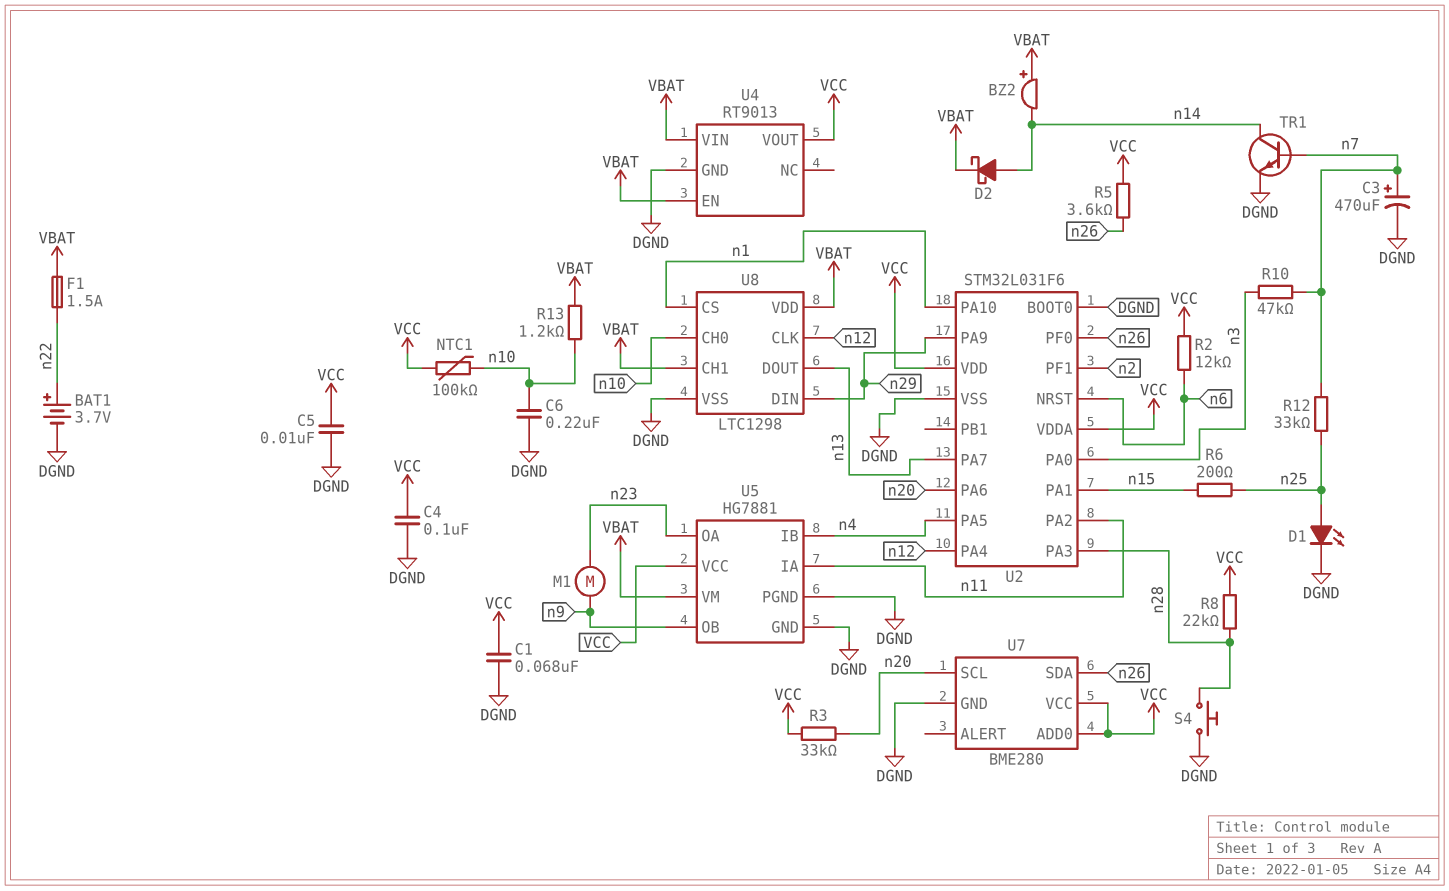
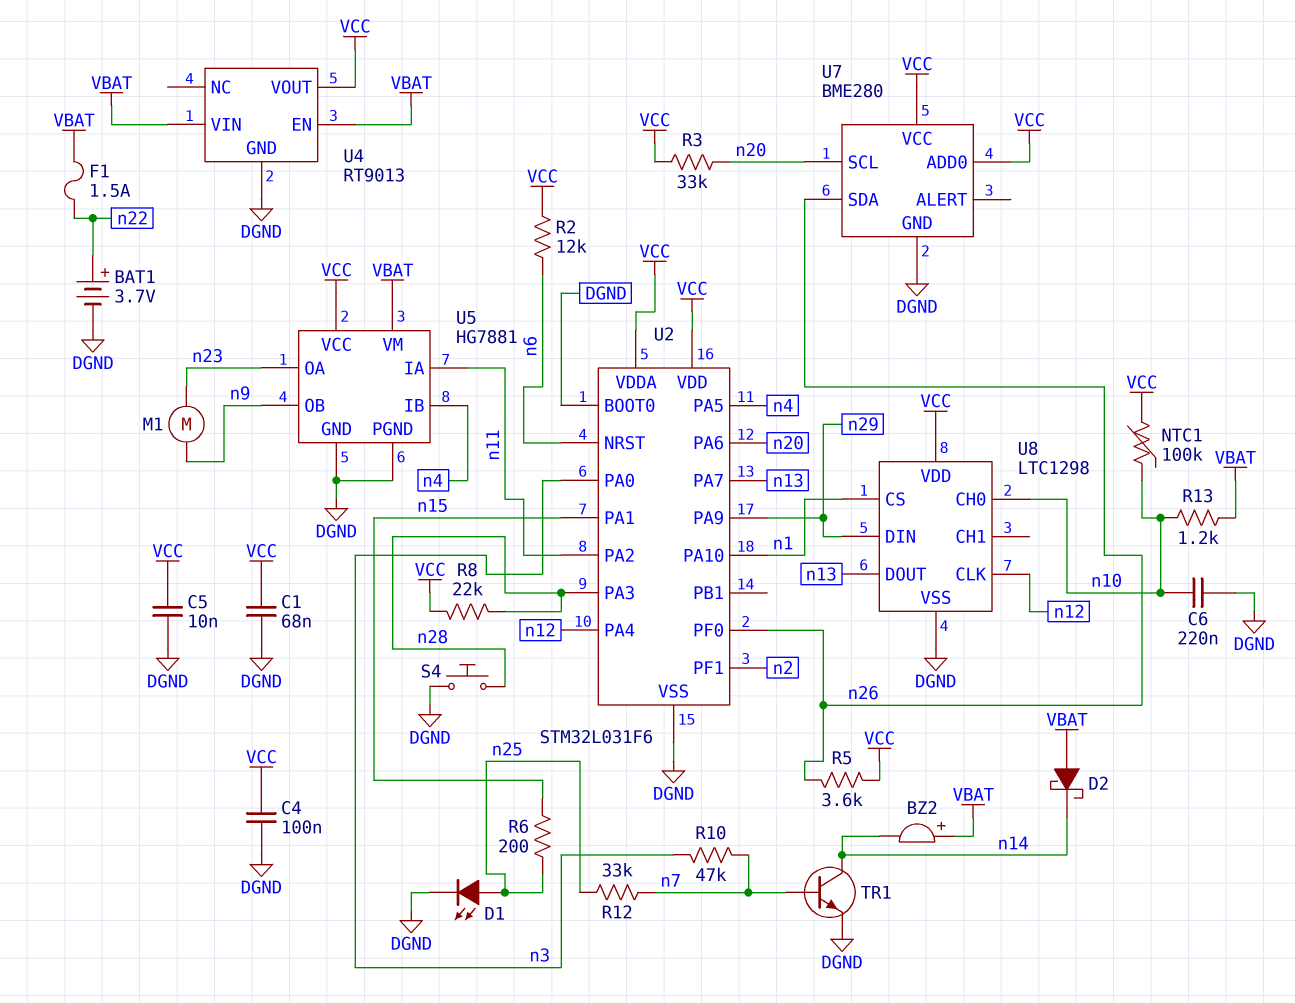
C3: 470uF (plus n7, minus DGND) -> none
D2: schottky (A n14, K VBAT) -> schottky (A VBAT, K n14)
U8 pin CH1: VBAT -> none
U8 pin VDD: VBAT -> VCC

